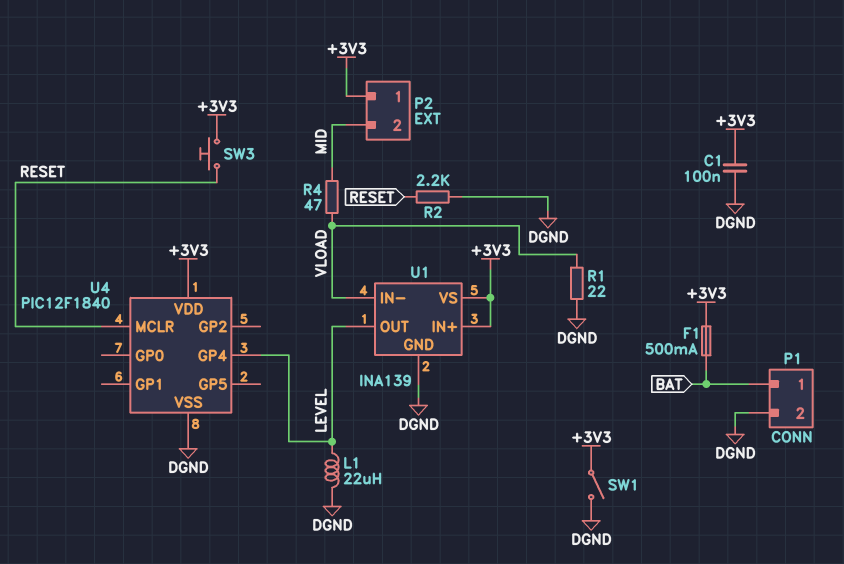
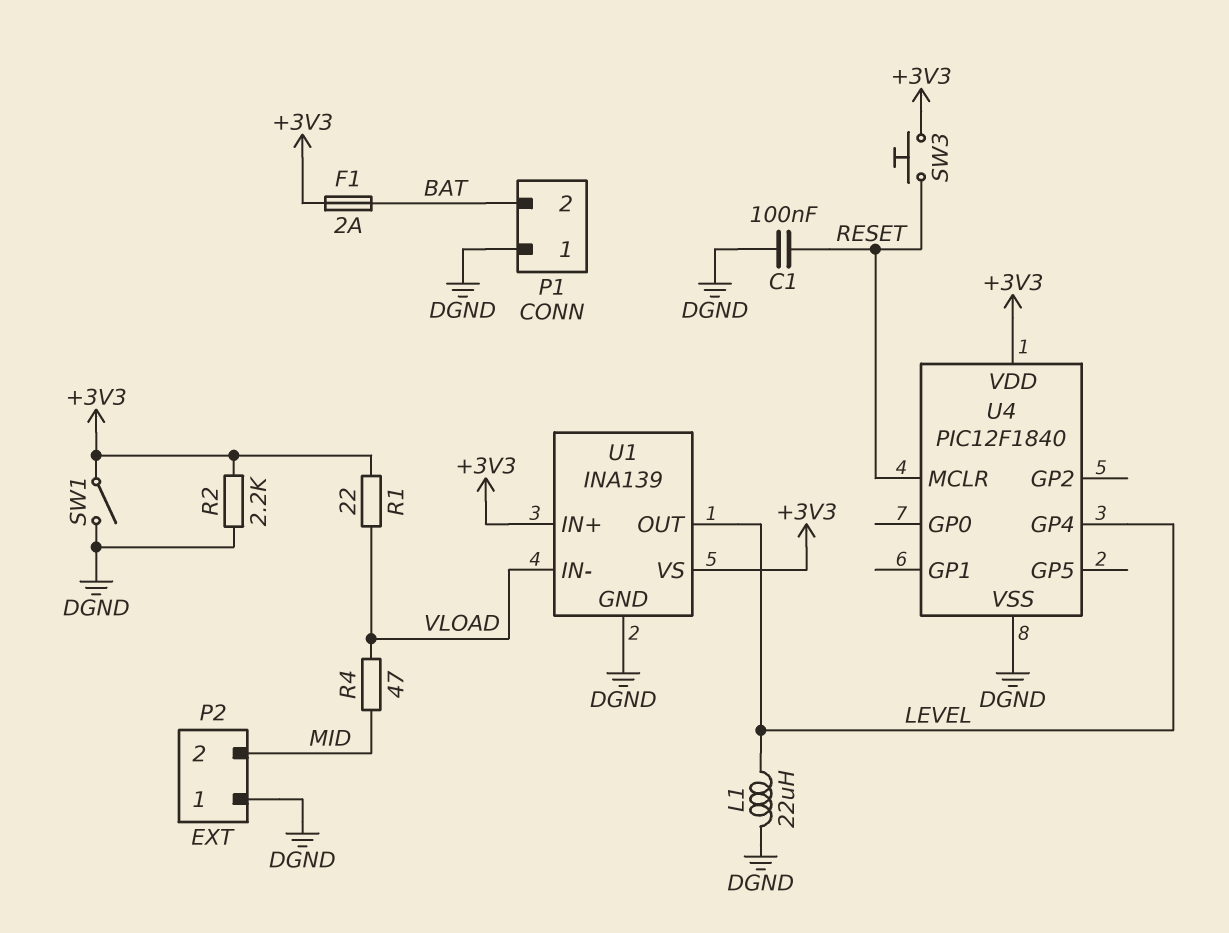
C1: 100nF (+3V3, DGND) -> 100nF (DGND, RESET)
F1: 500mA (+3V3, BAT) -> 2A (+3V3, BAT)
P1 pin 1: BAT -> DGND
P1 pin 2: DGND -> BAT
P2 pin 1: +3V3 -> DGND
R1: 22 (DGND, VLOAD) -> 22 (+3V3, VLOAD)
R2: 2.2k (DGND, RESET) -> 2.2k (+3V3, DGND)

